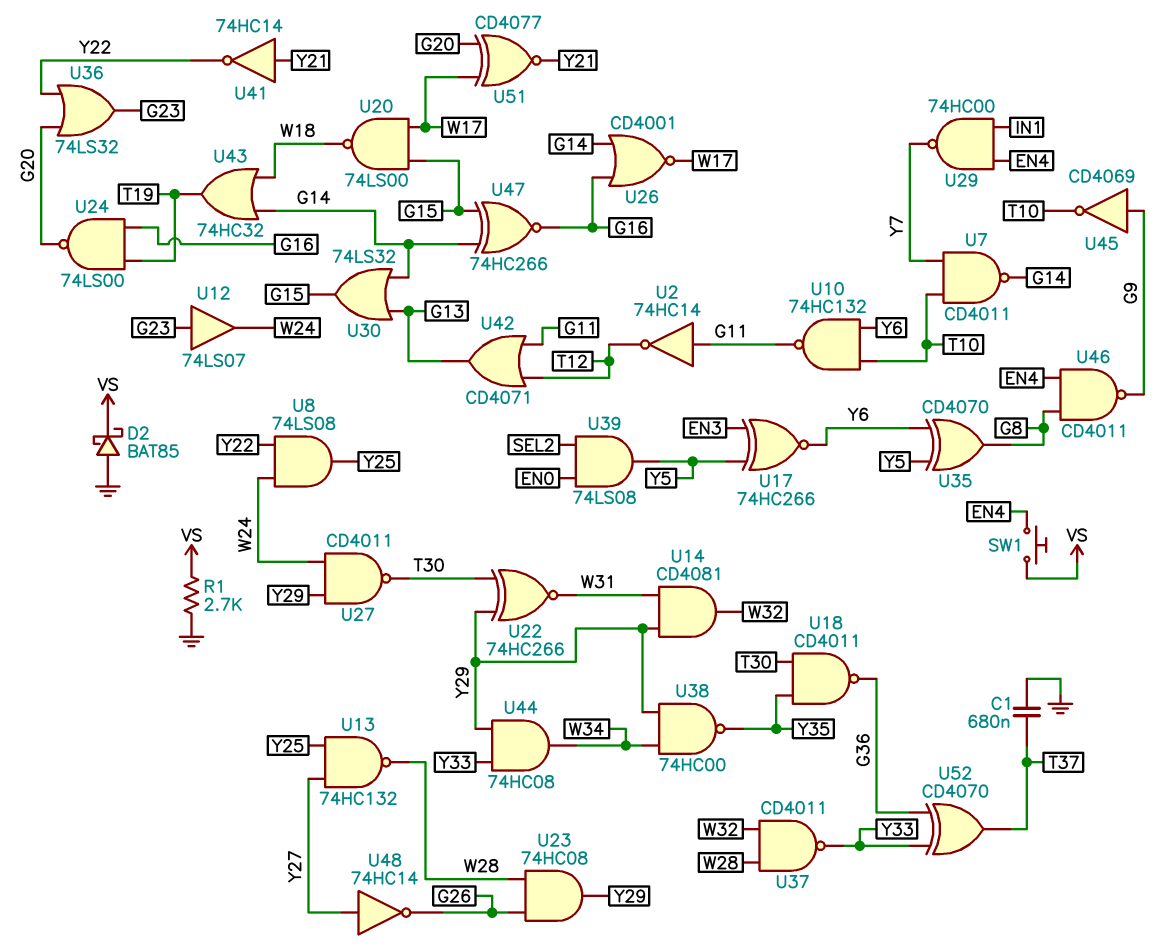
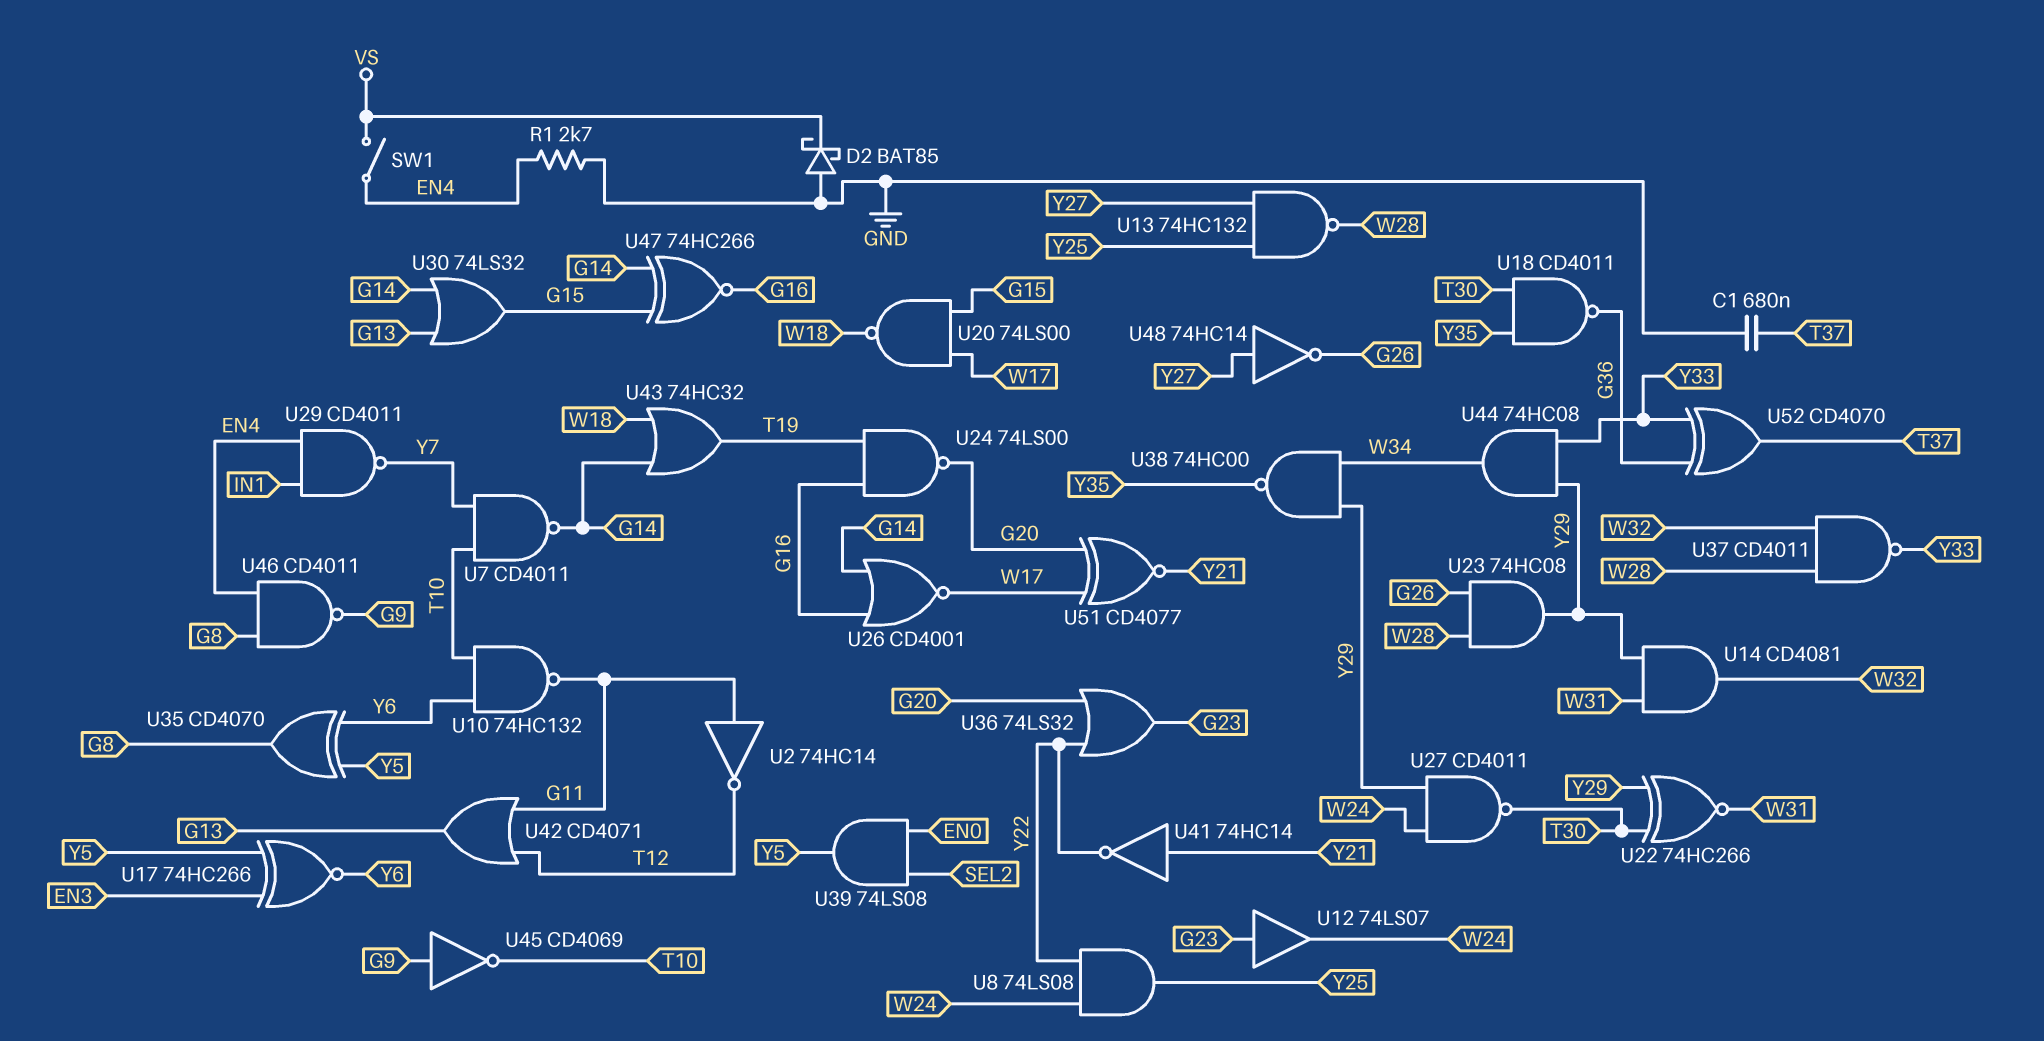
R1: 2.7k (GND, VS) -> 2.7k (EN4, GND)
SW1: button (EN4, VS) -> switch (EN4, VS)
U29: NAND 74HC00 (in EN4, in IN1, out Y7) -> NAND CD4011 (in EN4, in IN1, out Y7)

